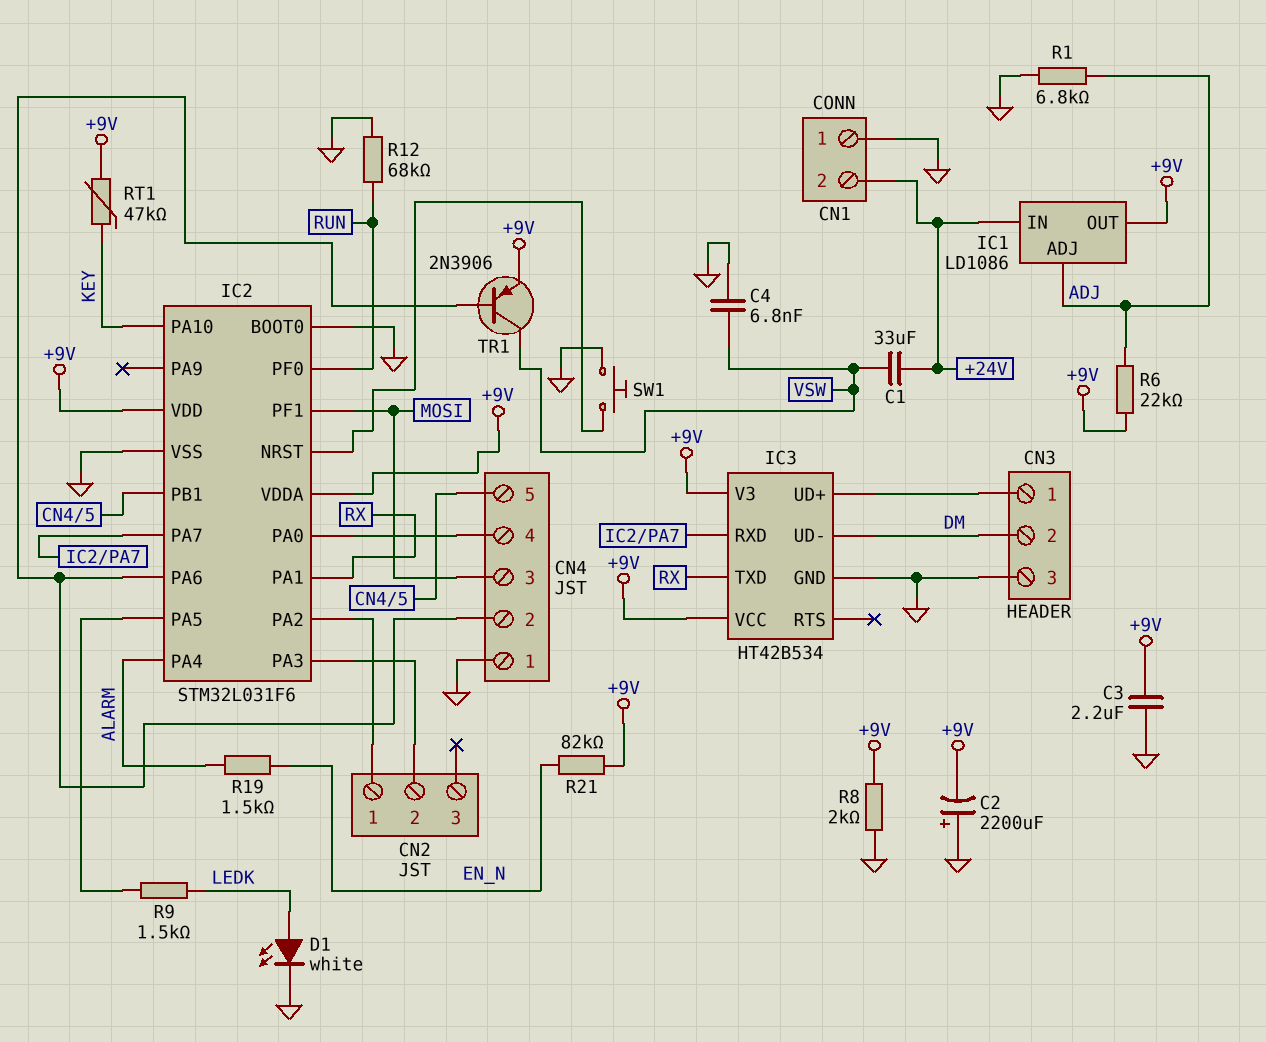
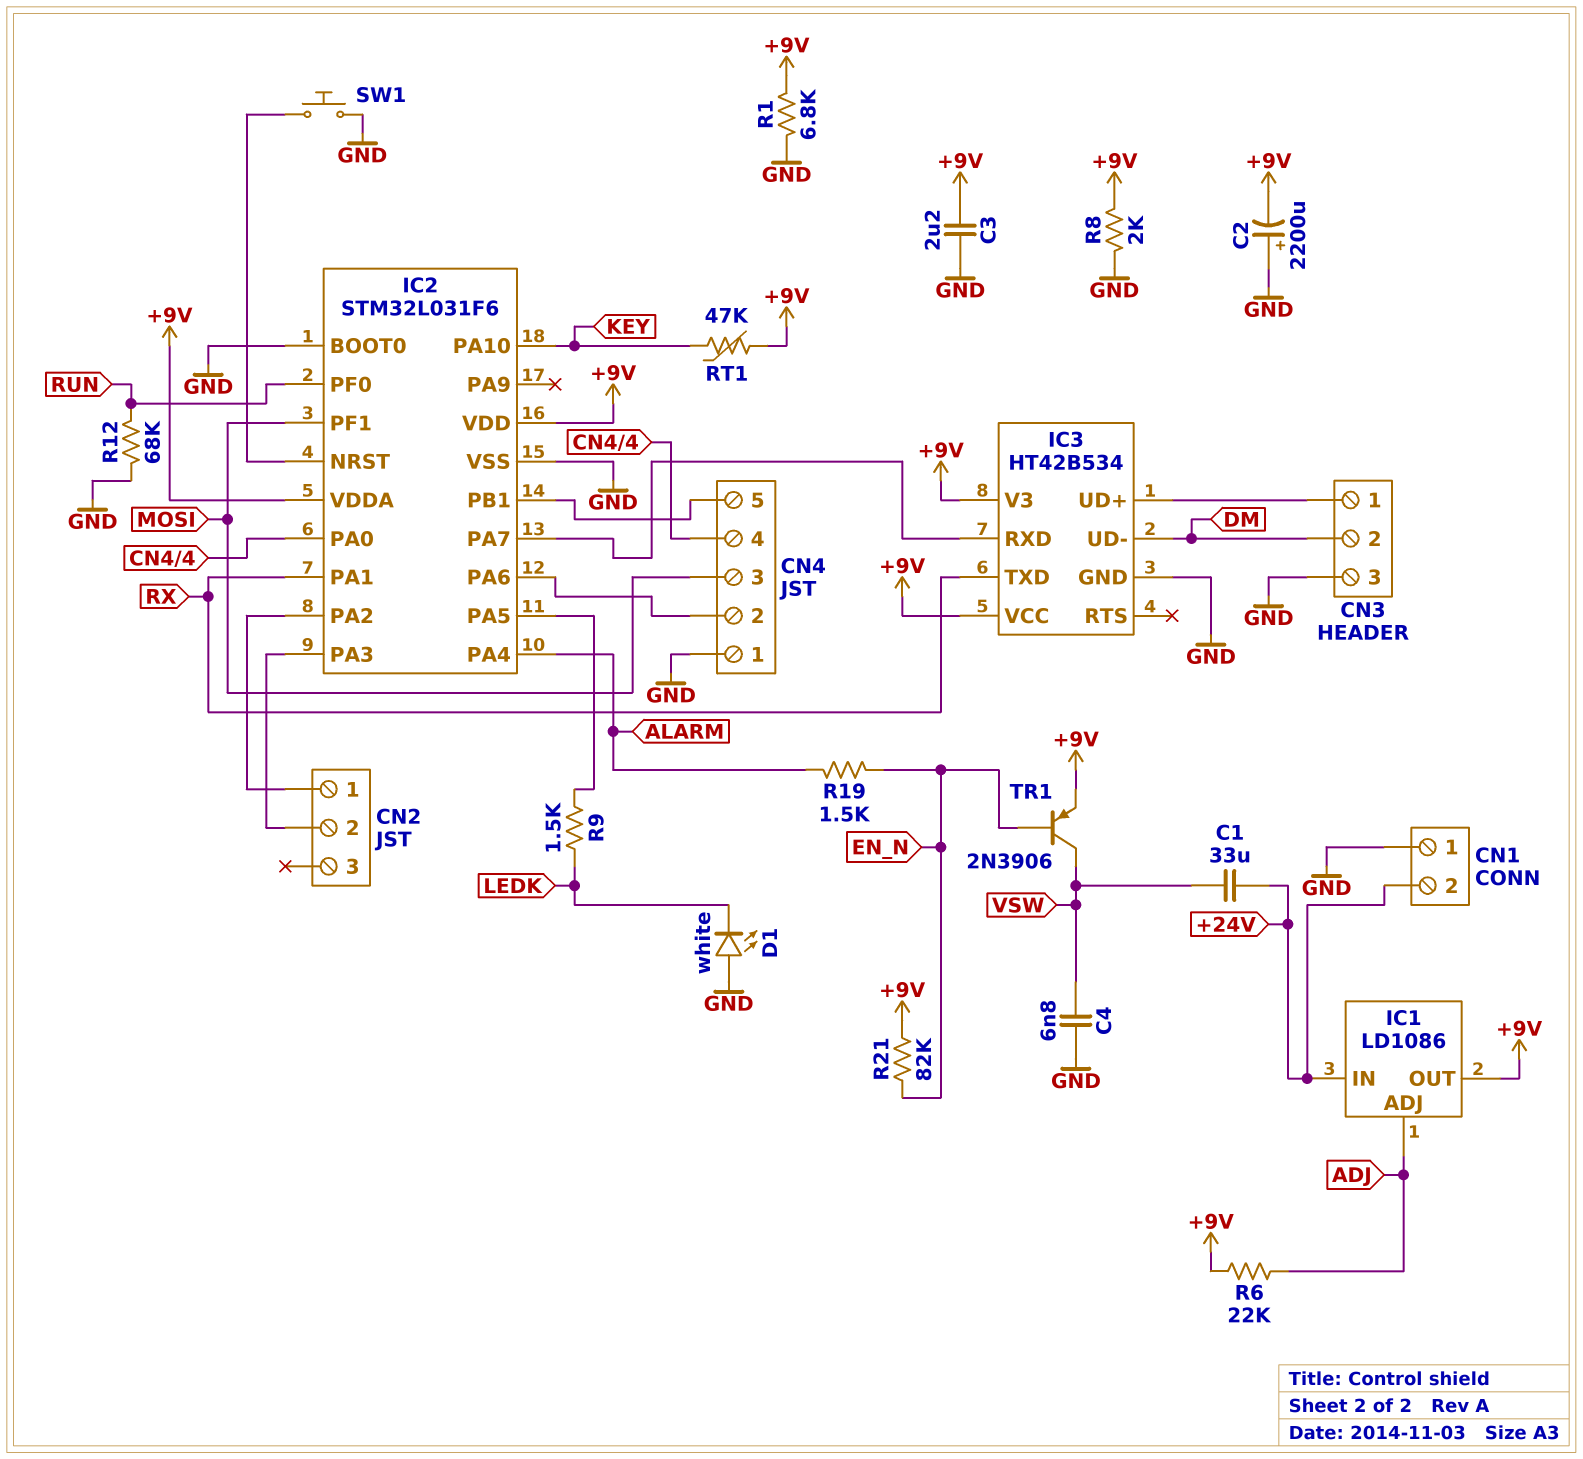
D1: LED white (A LEDK, K GND) -> LED white (A GND, K LEDK)
R1: 6.8k (ADJ, GND) -> 6.8k (+9V, GND)
TR1: PNP 2N3906 (B CN4/2, C VSW, E +9V) -> PNP 2N3906 (B EN_N, C VSW, E +9V)

